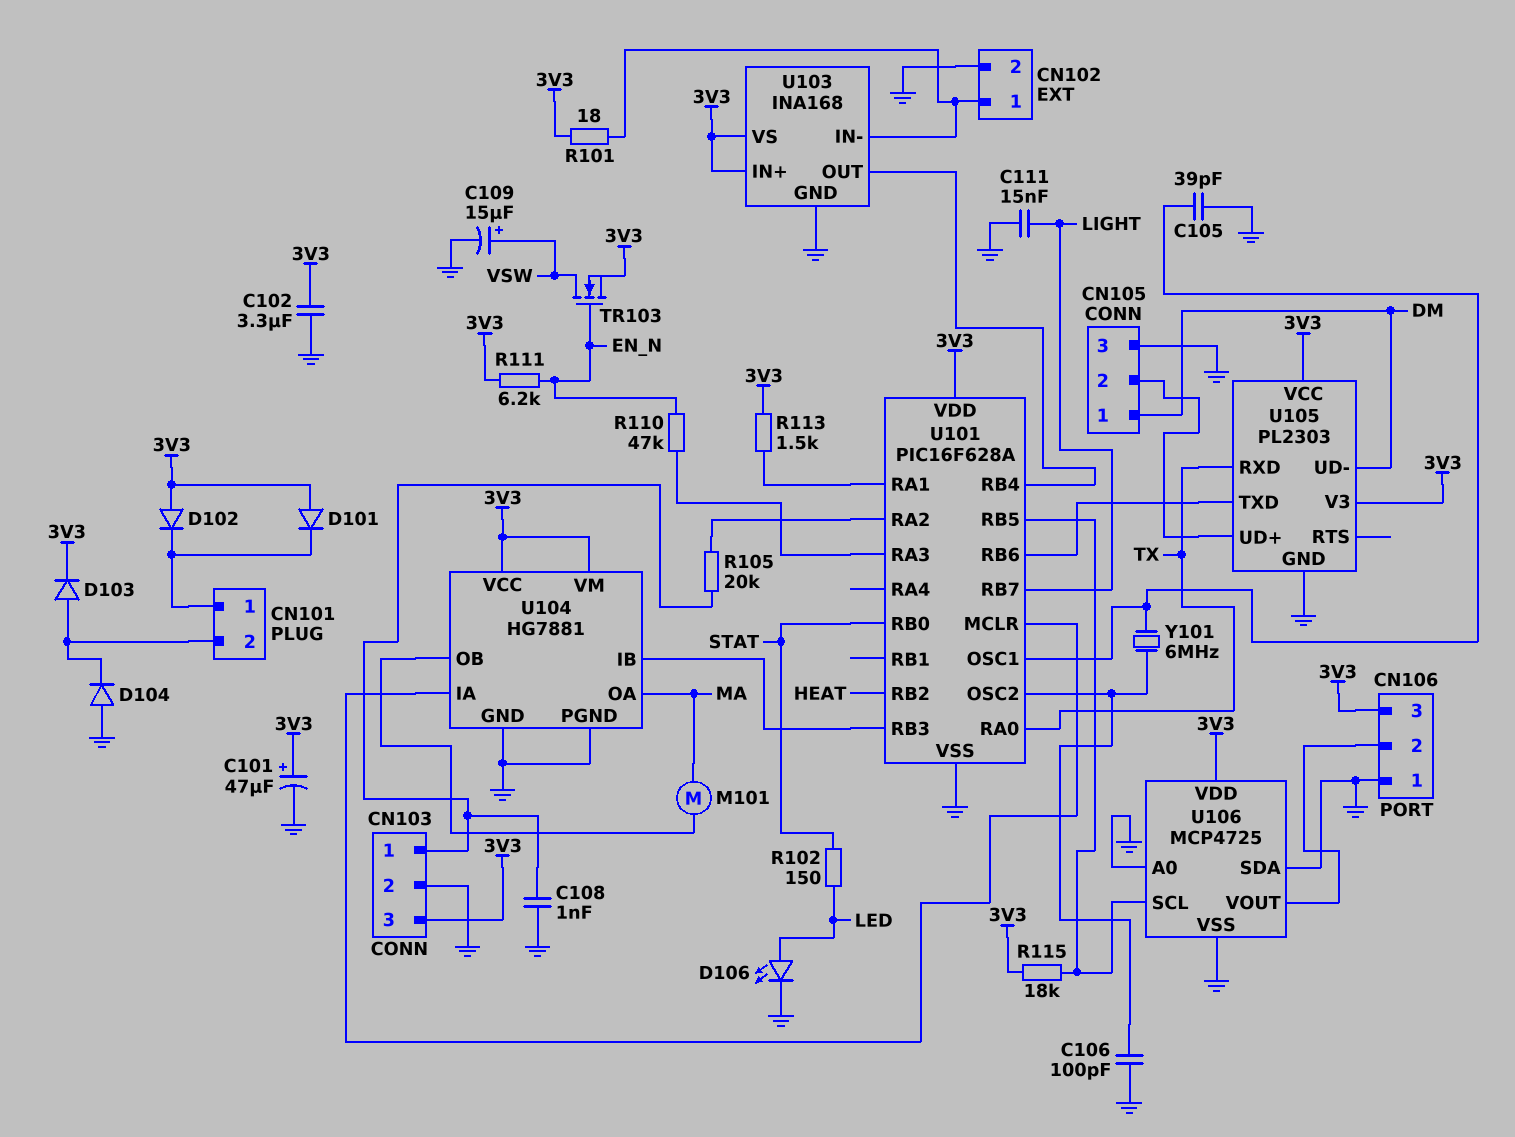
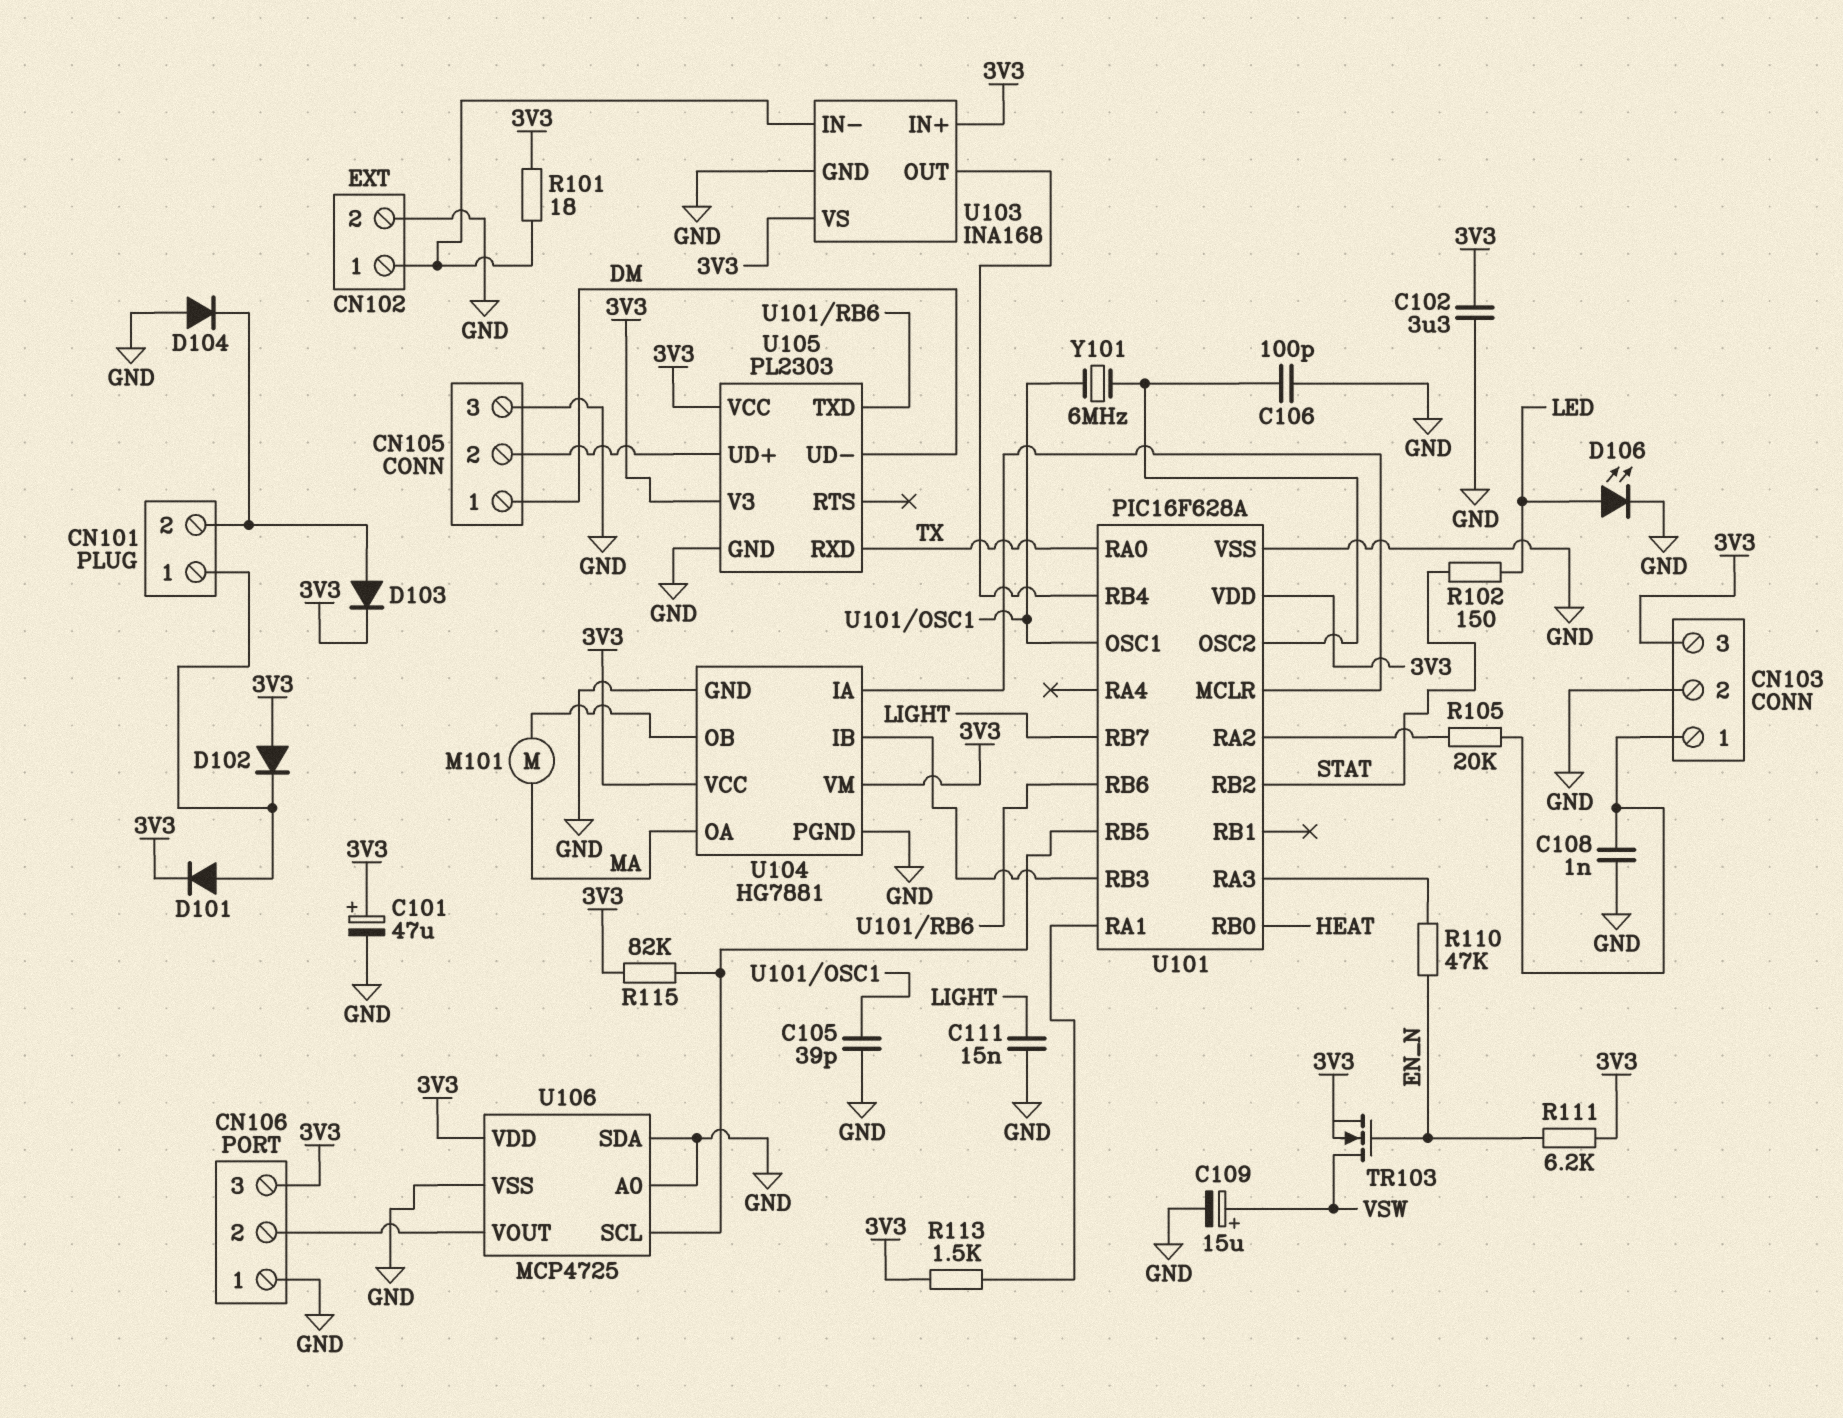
D101: diode (A 3V3, K CN101/1) -> diode (A CN101/1, K 3V3)
R115: 18k (3V3, U101/RB5) -> 82k (3V3, U101/RB5)
U101 pin RB0: STAT -> HEAT
U101 pin RB2: HEAT -> STAT

